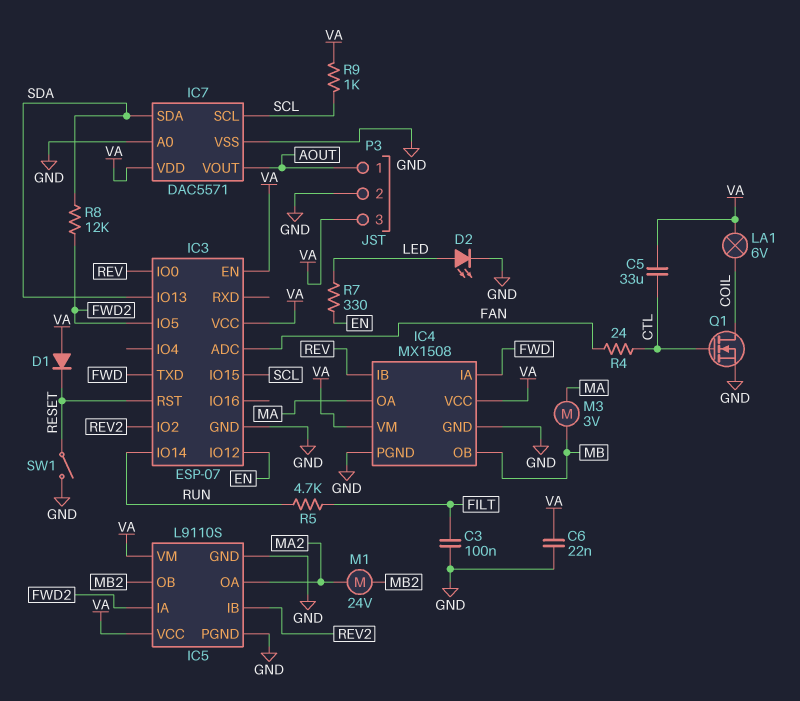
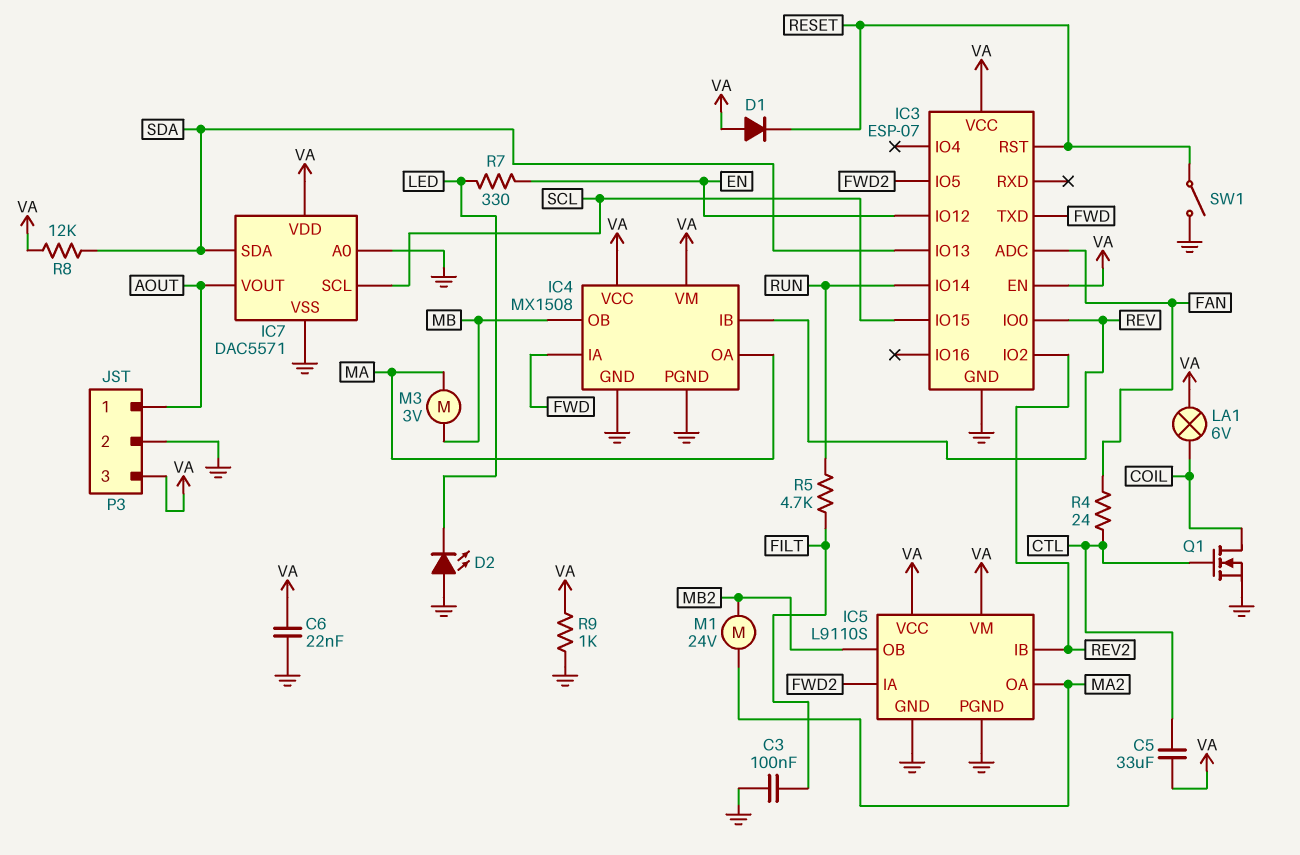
D2: LED (A LED, K GND) -> LED (A GND, K LED)
R8: 12k (FWD2, SDA) -> 12k (SDA, VA)
R9: 1k (SCL, VA) -> 1k (GND, VA)

